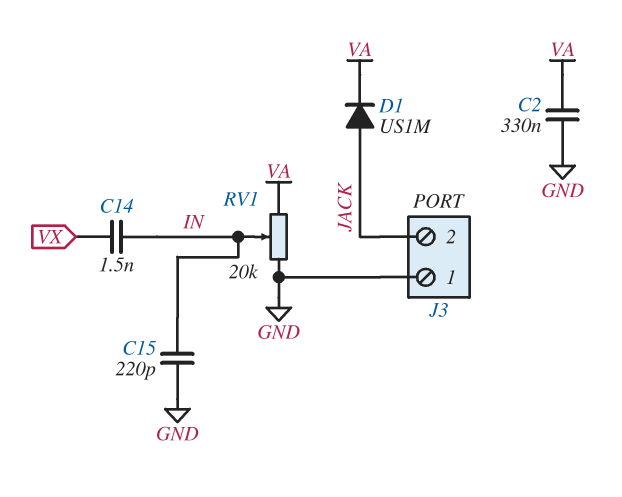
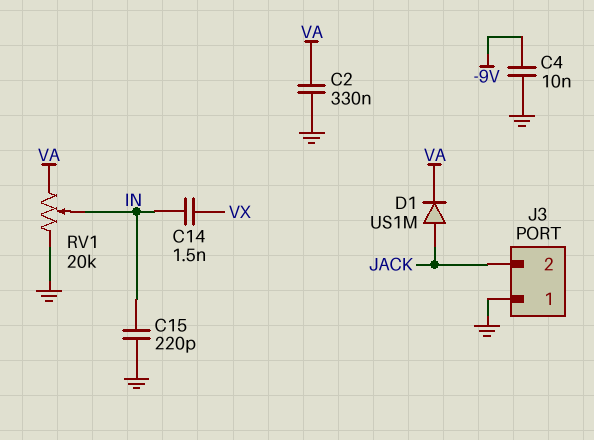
C4: none -> 10nF (-9V, GND)

